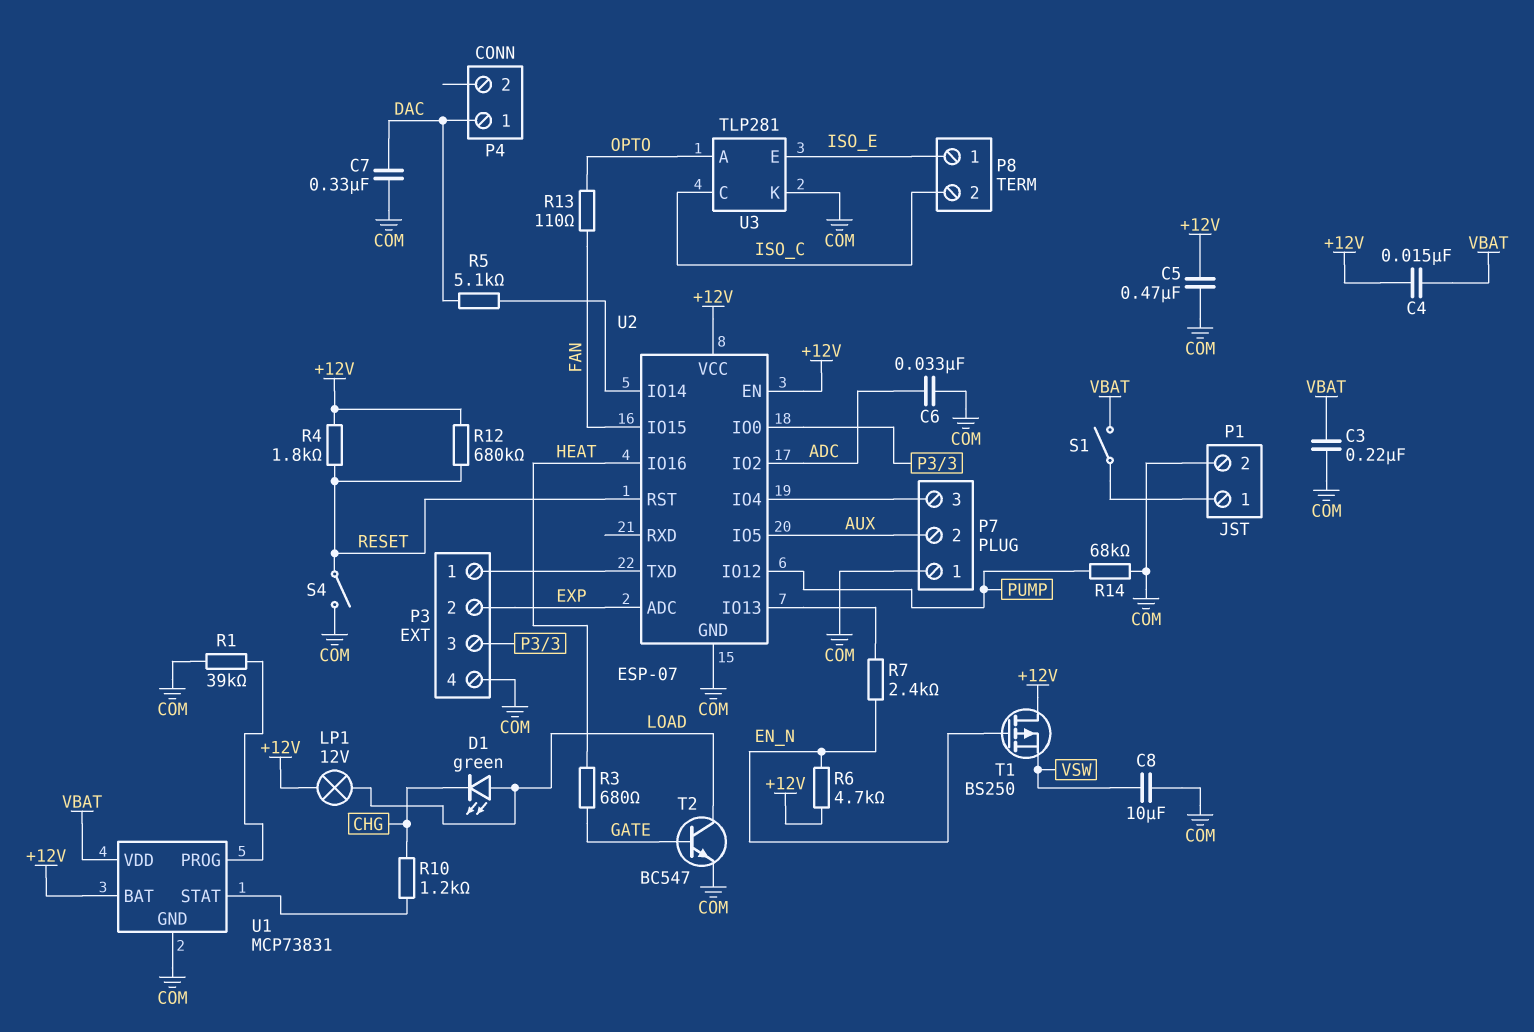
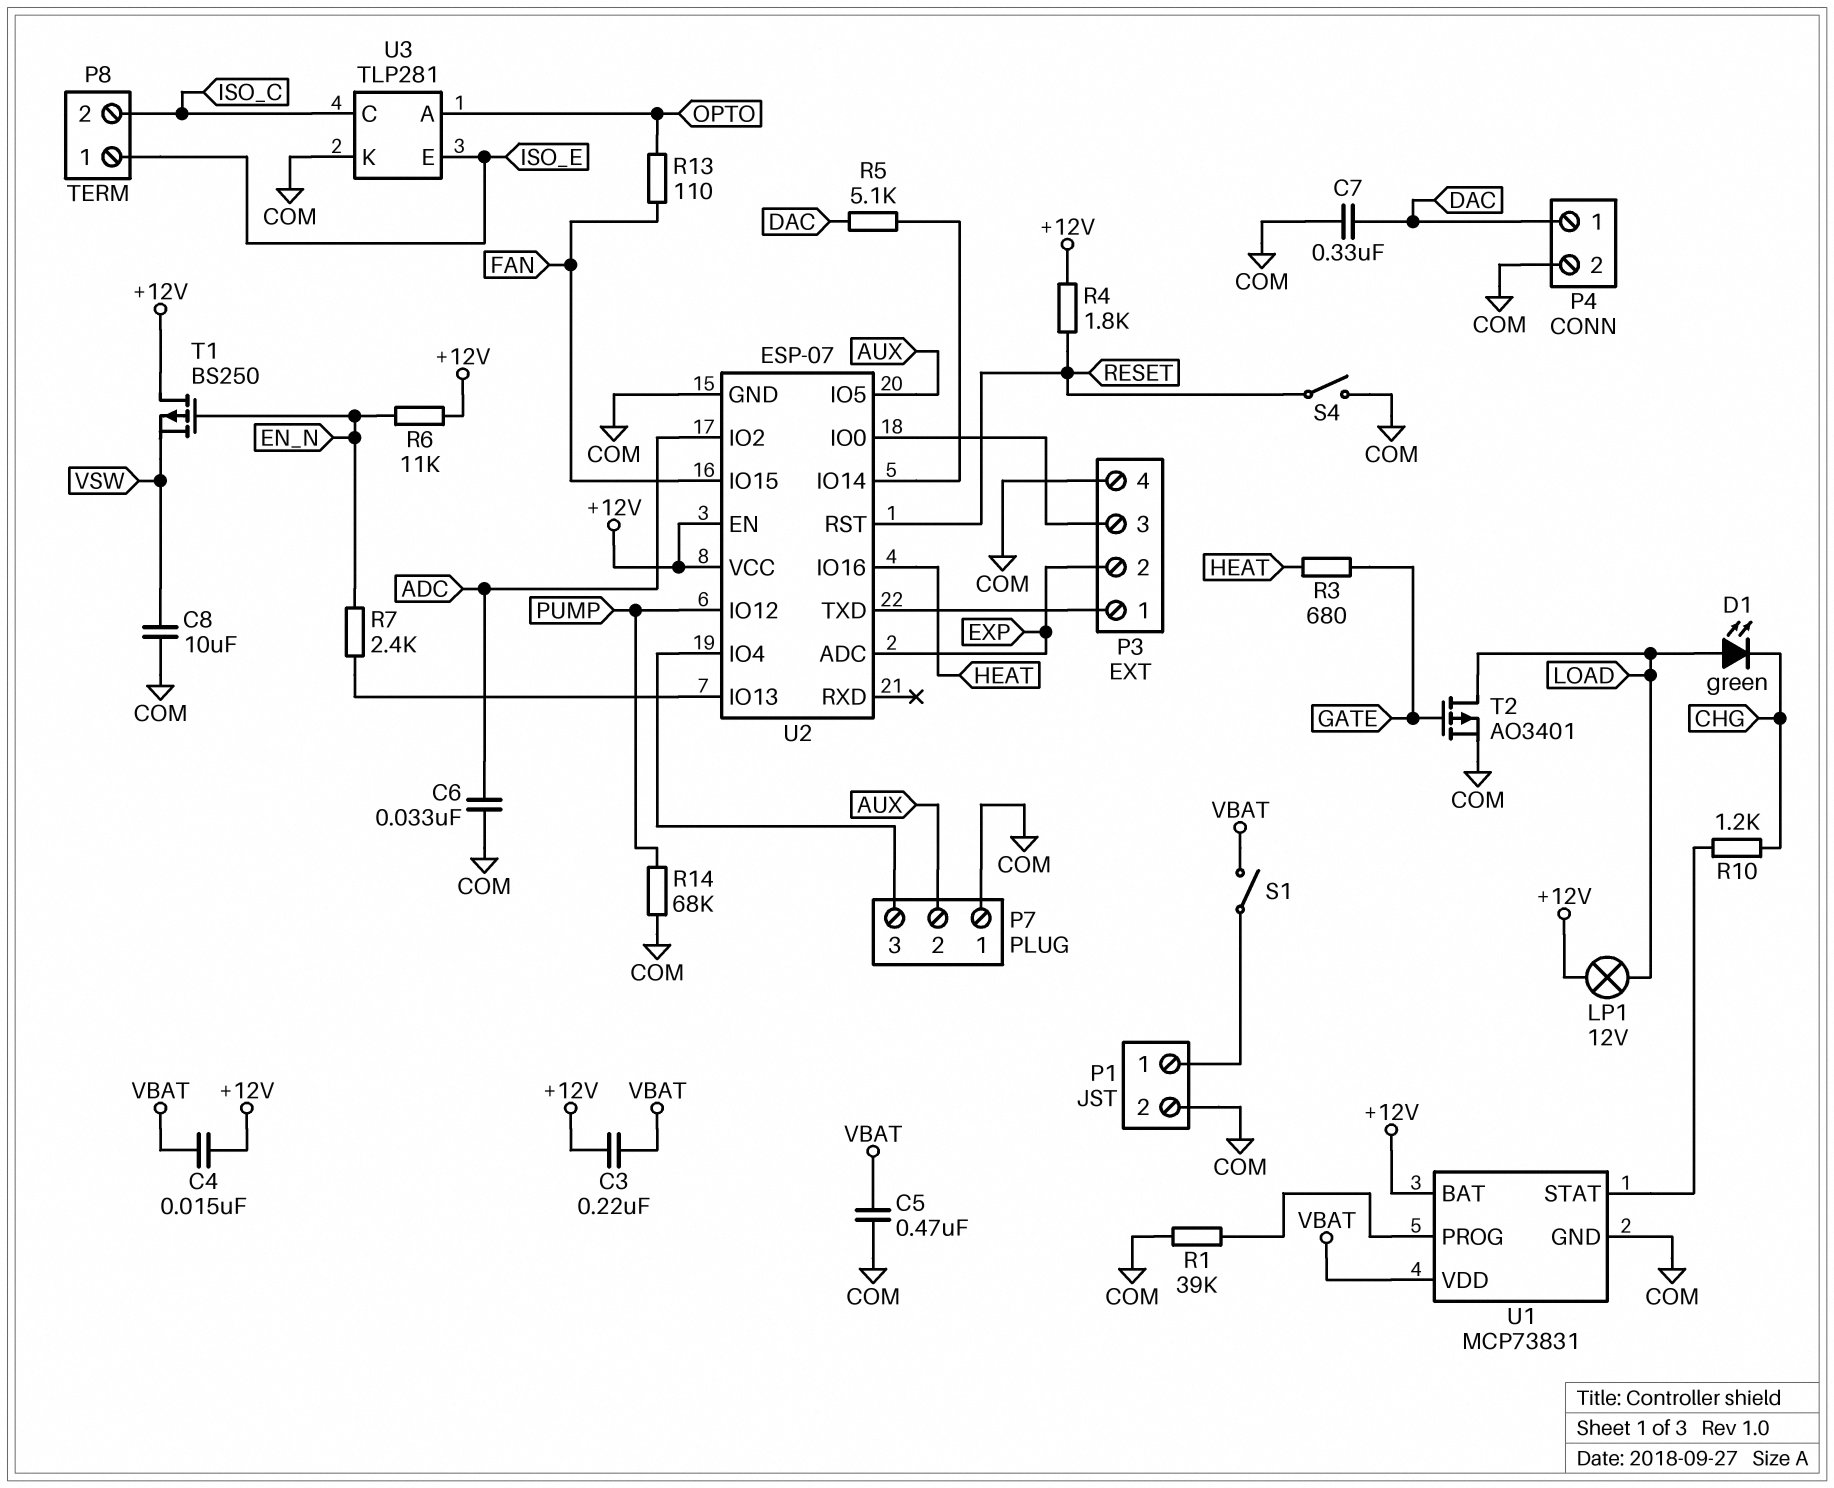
C3: 220nF (COM, VBAT) -> 220nF (+12V, VBAT)
C5: 470nF (+12V, COM) -> 470nF (COM, VBAT)
P4 pin 2: none -> COM
R6: 4.7k (+12V, EN_N) -> 11k (+12V, EN_N)
R12: 680k (+12V, RESET) -> none
T2: NPN BC547 (B GATE, C LOAD, E COM) -> PMOS AO3401 (G GATE, D LOAD, S COM)

